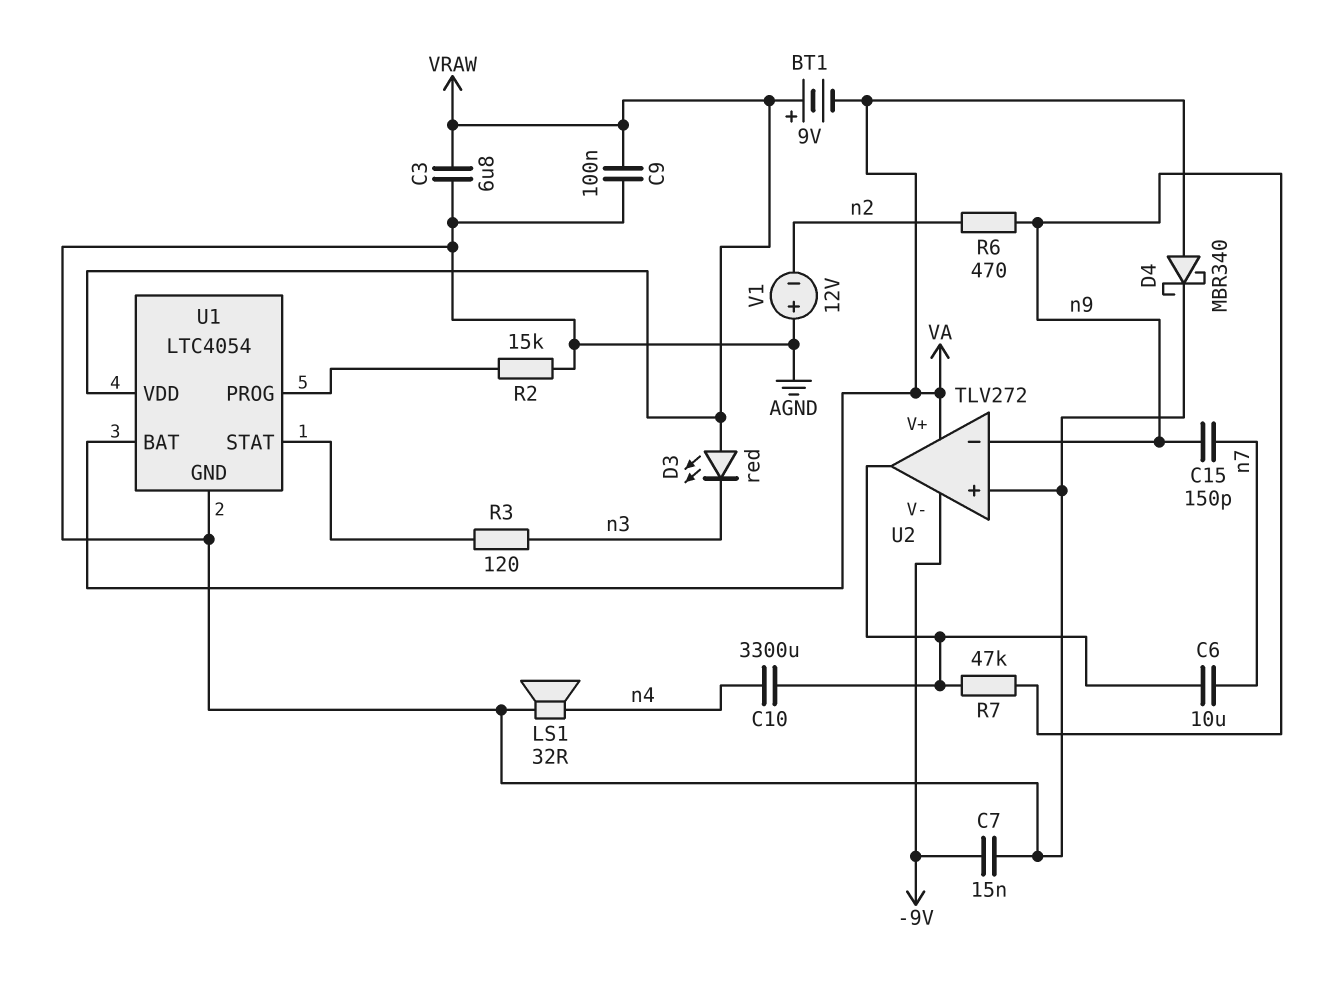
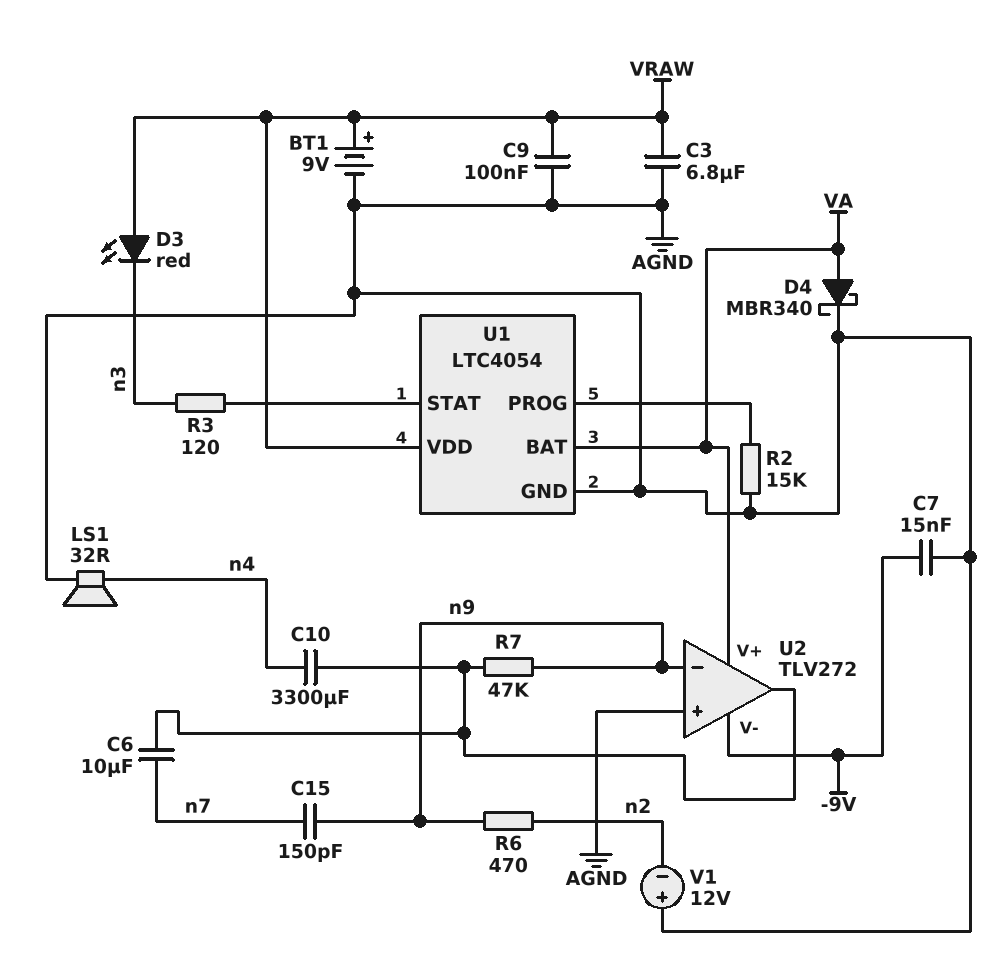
BT1: 9V (plus VRAW, minus VA) -> 9V (plus VRAW, minus AGND)

